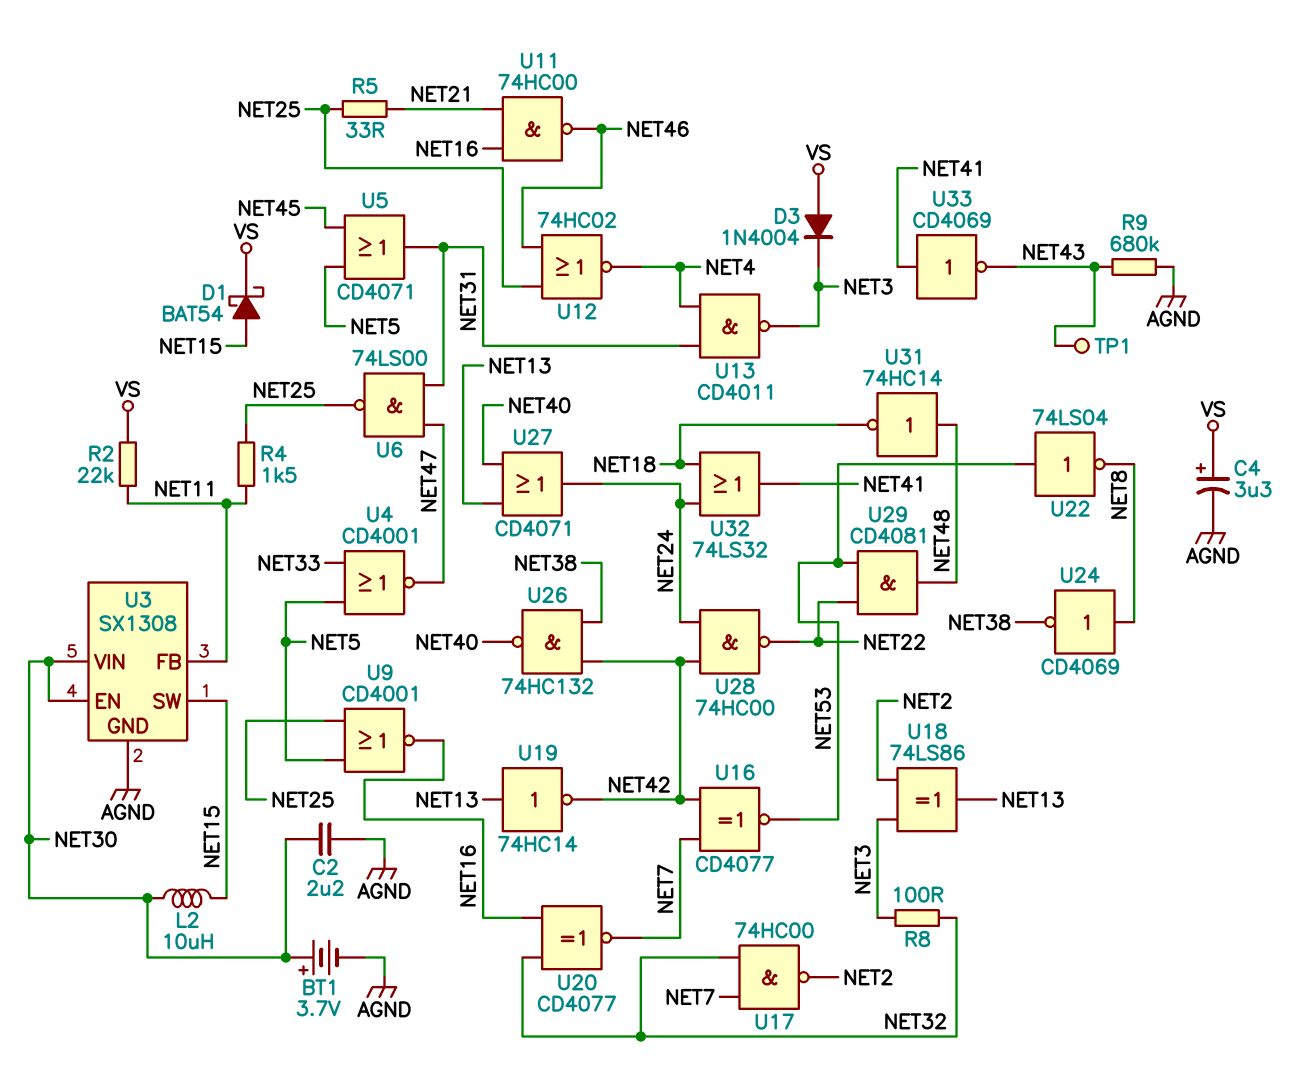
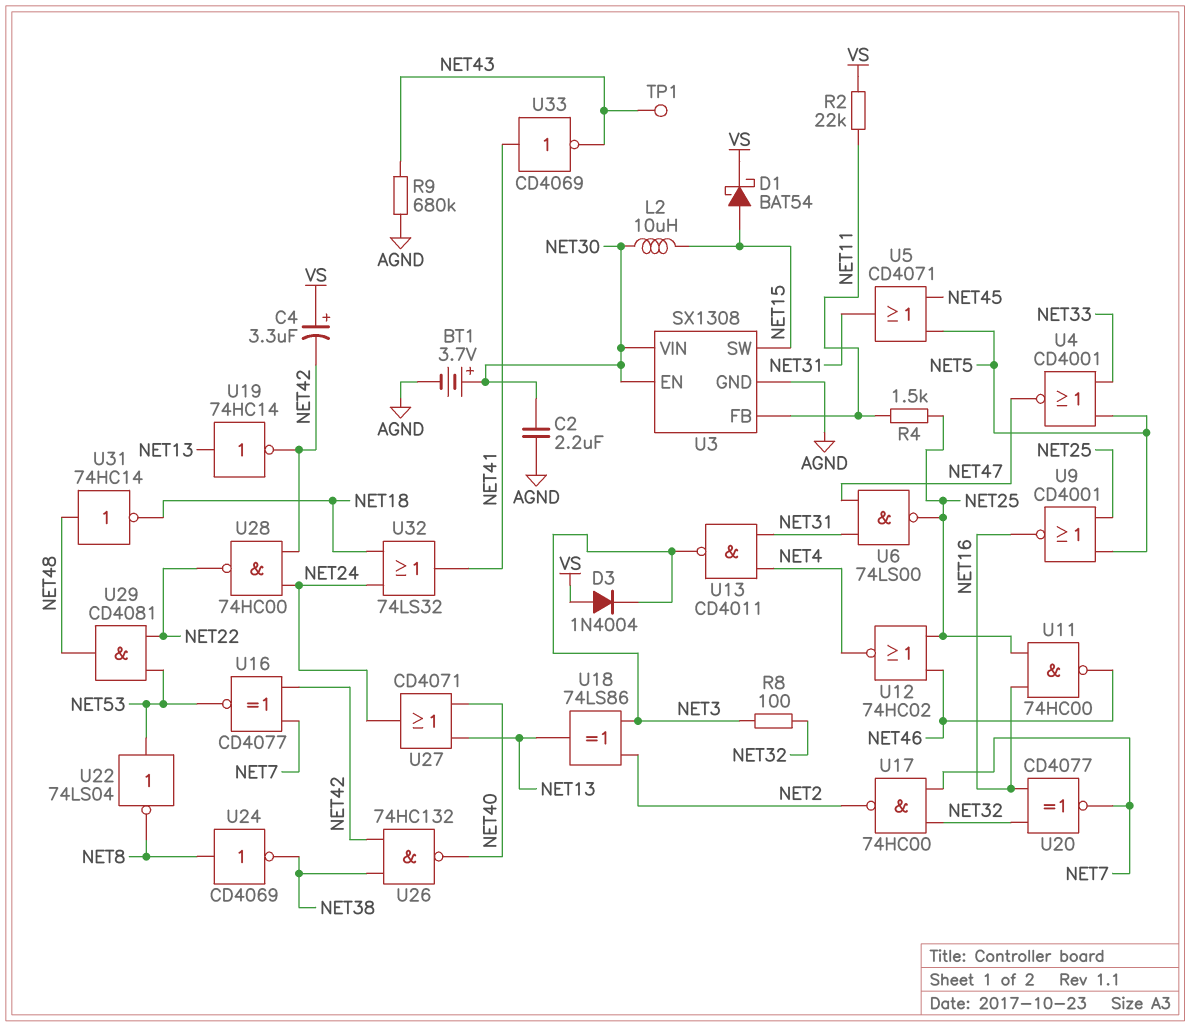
C4: 3.3uF (plus VS, minus AGND) -> 3.3uF (plus VS, minus NET42)
R5: 33 (NET21, NET25) -> none
U11: NAND 74HC00 (in NET16, in NET21, out NET46) -> NAND 74HC00 (in NET16, in NET25, out NET46)

